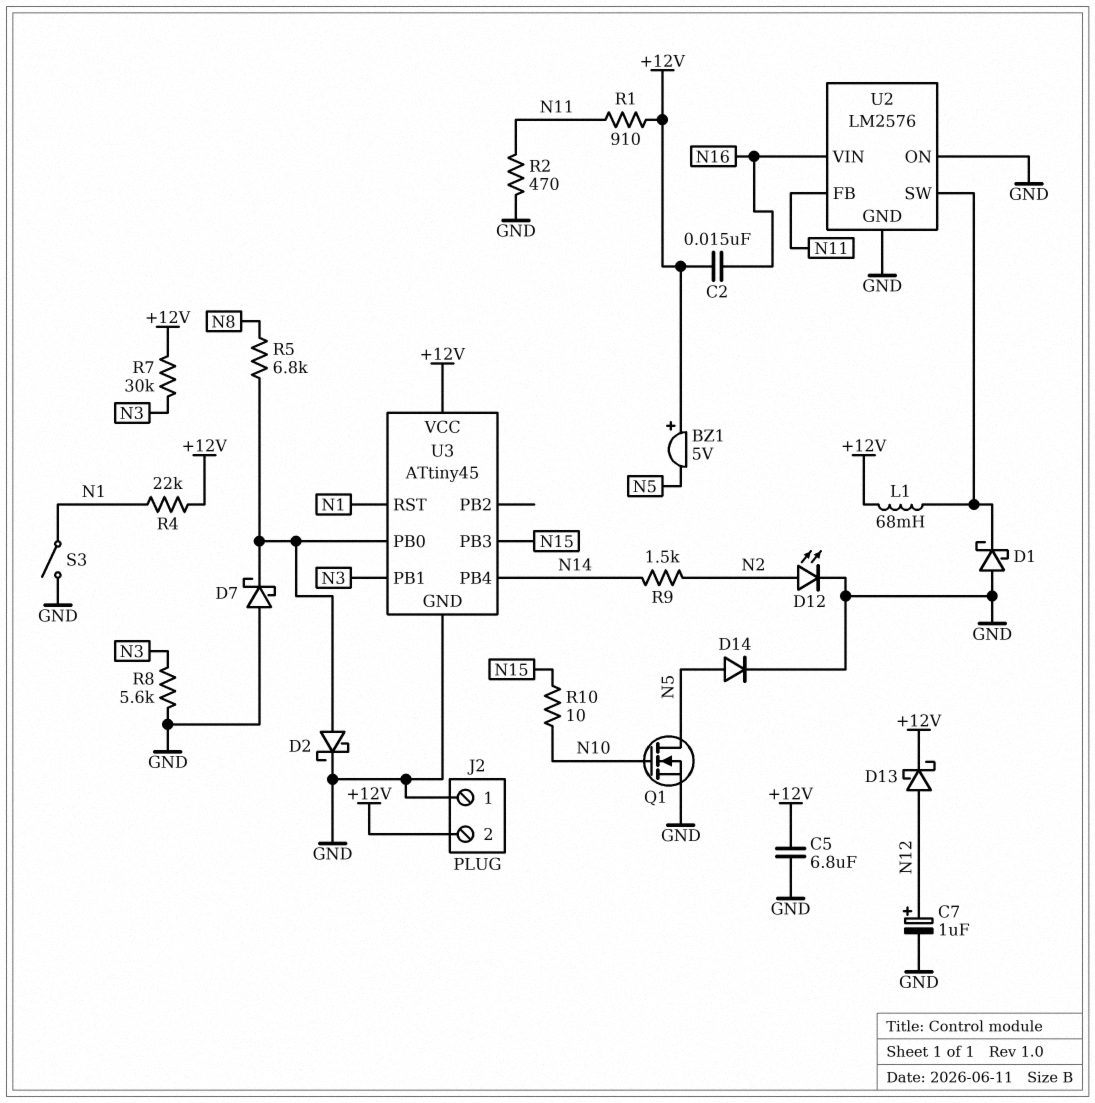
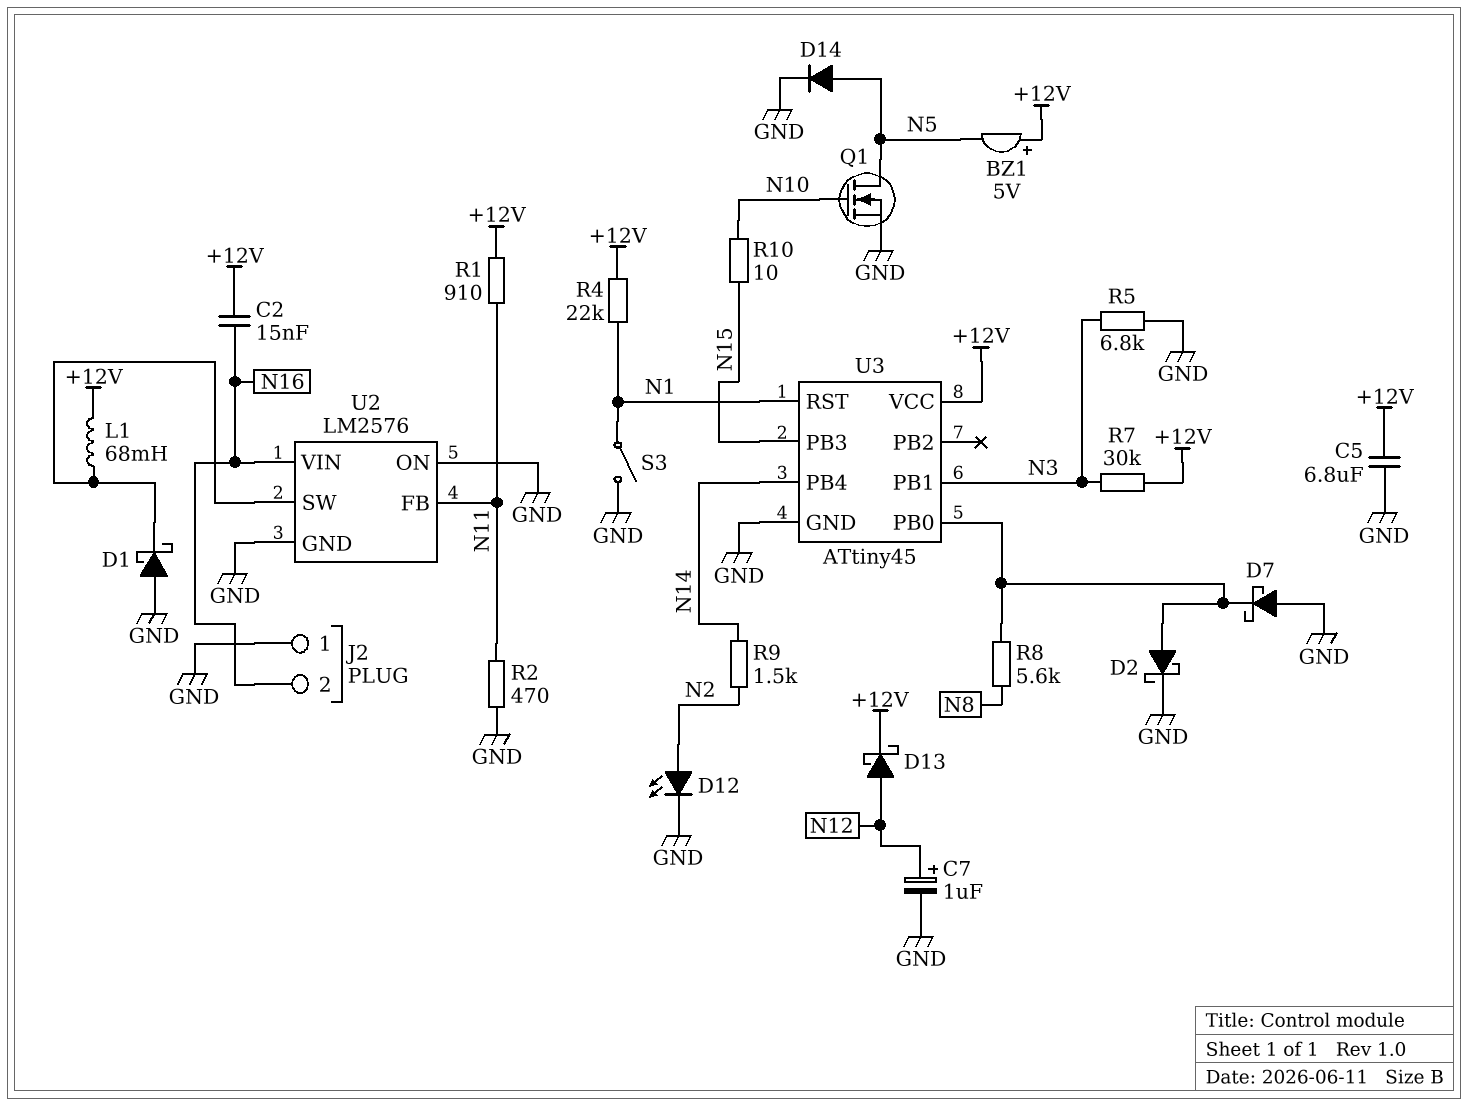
J2 pin 2: +12V -> N16
R5: 6.8k (N8, U3/PB0) -> 6.8k (GND, N3)
R8: 5.6k (GND, N3) -> 5.6k (N8, U3/PB0)

